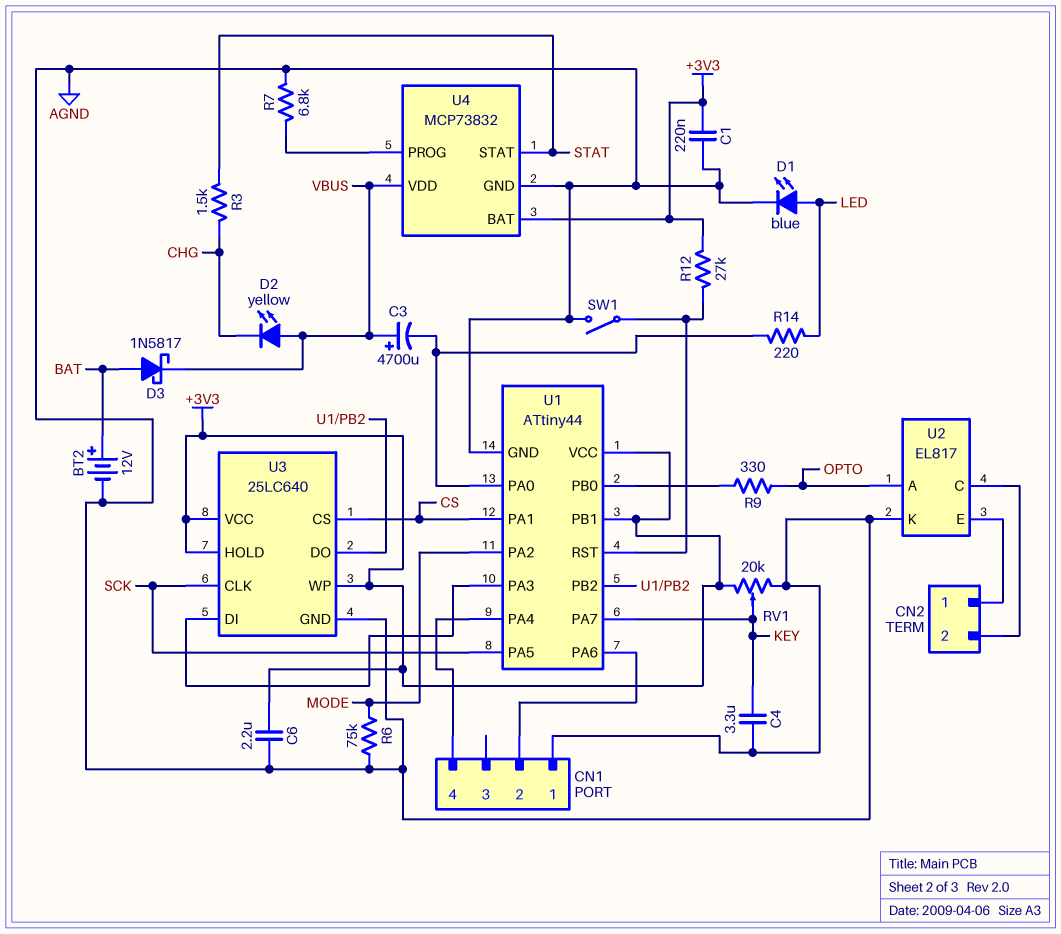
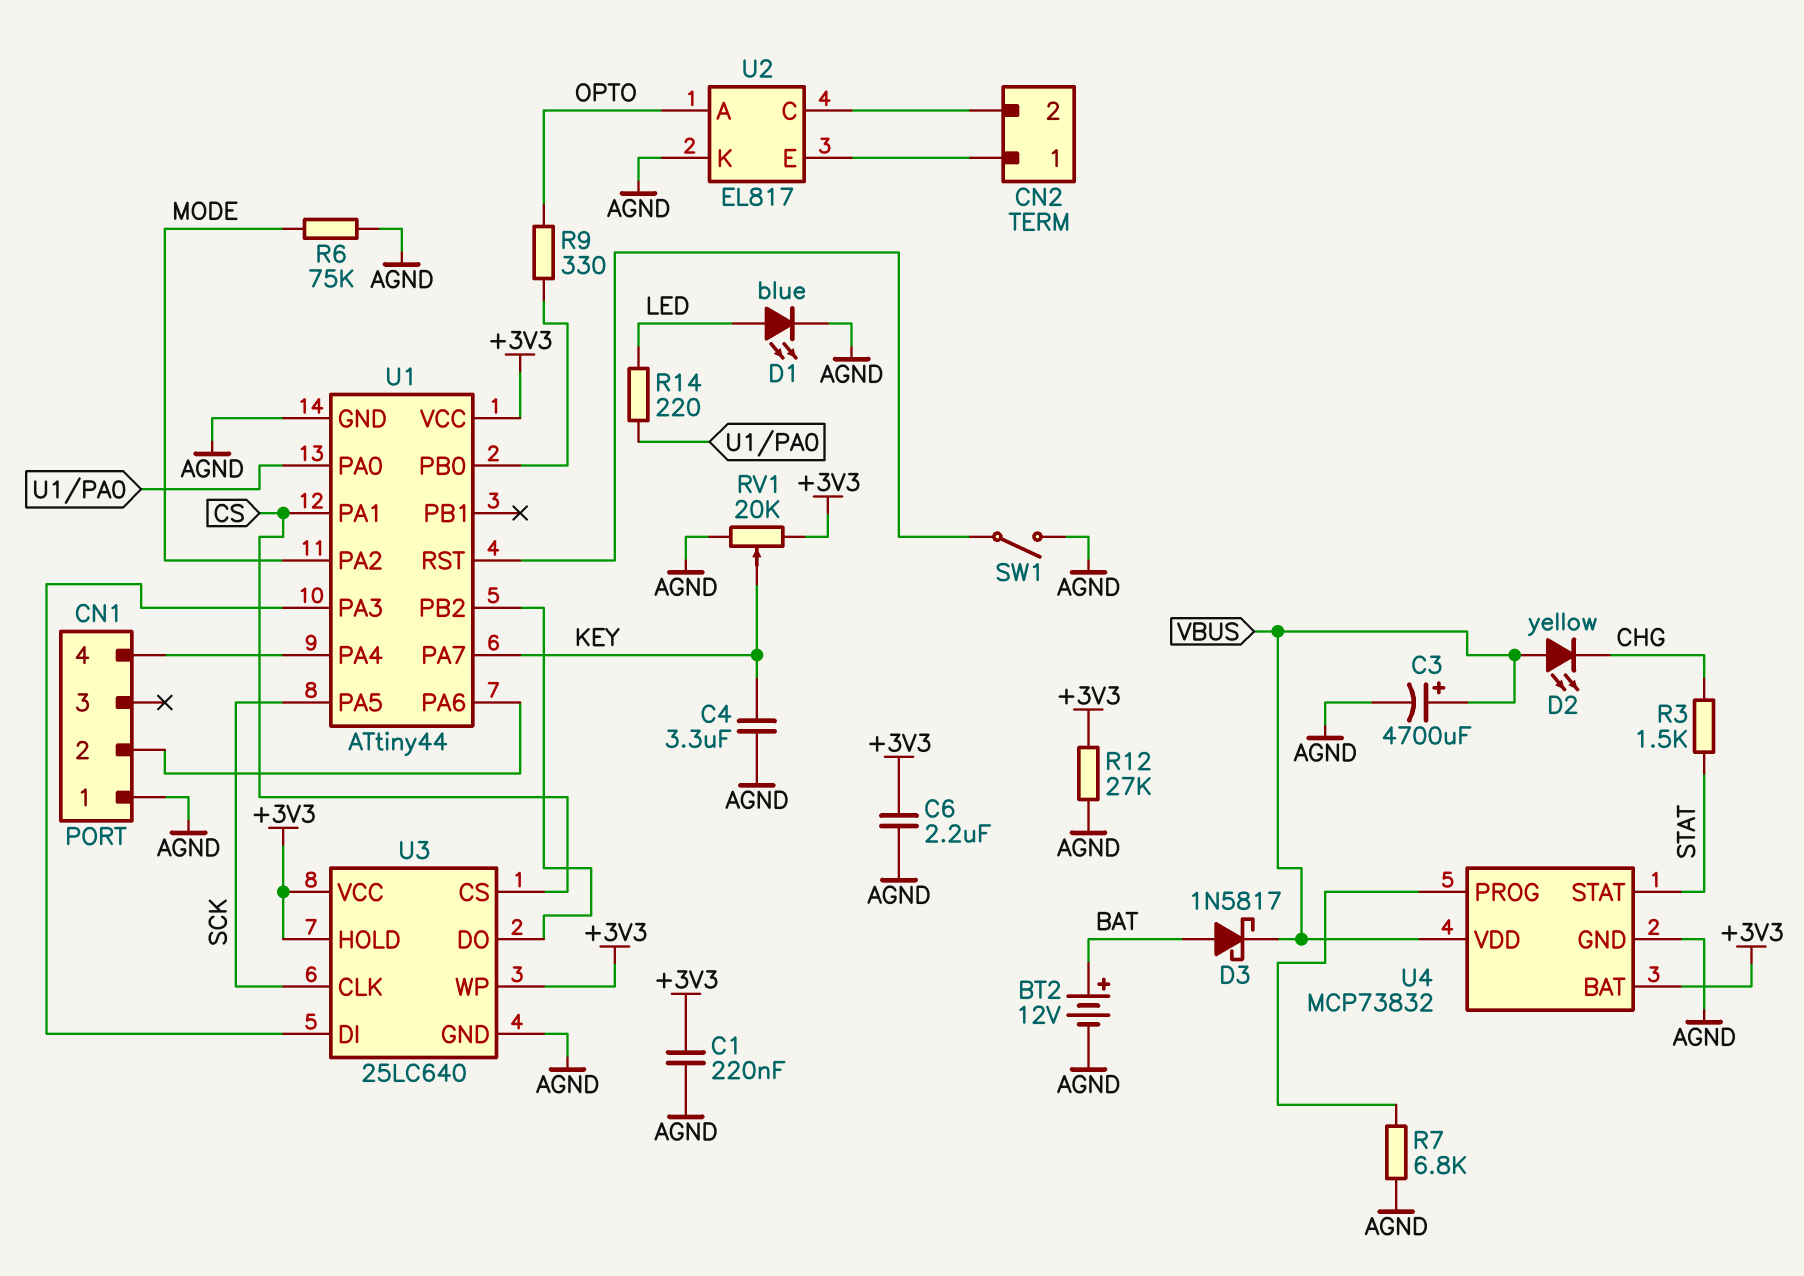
C3: 4700uF (plus VBUS, minus U1/PA0) -> 4700uF (plus VBUS, minus AGND)
R12: 27k (+3V3, U1/RST) -> 27k (+3V3, AGND)
U1 pin PB1: +3V3 -> none

